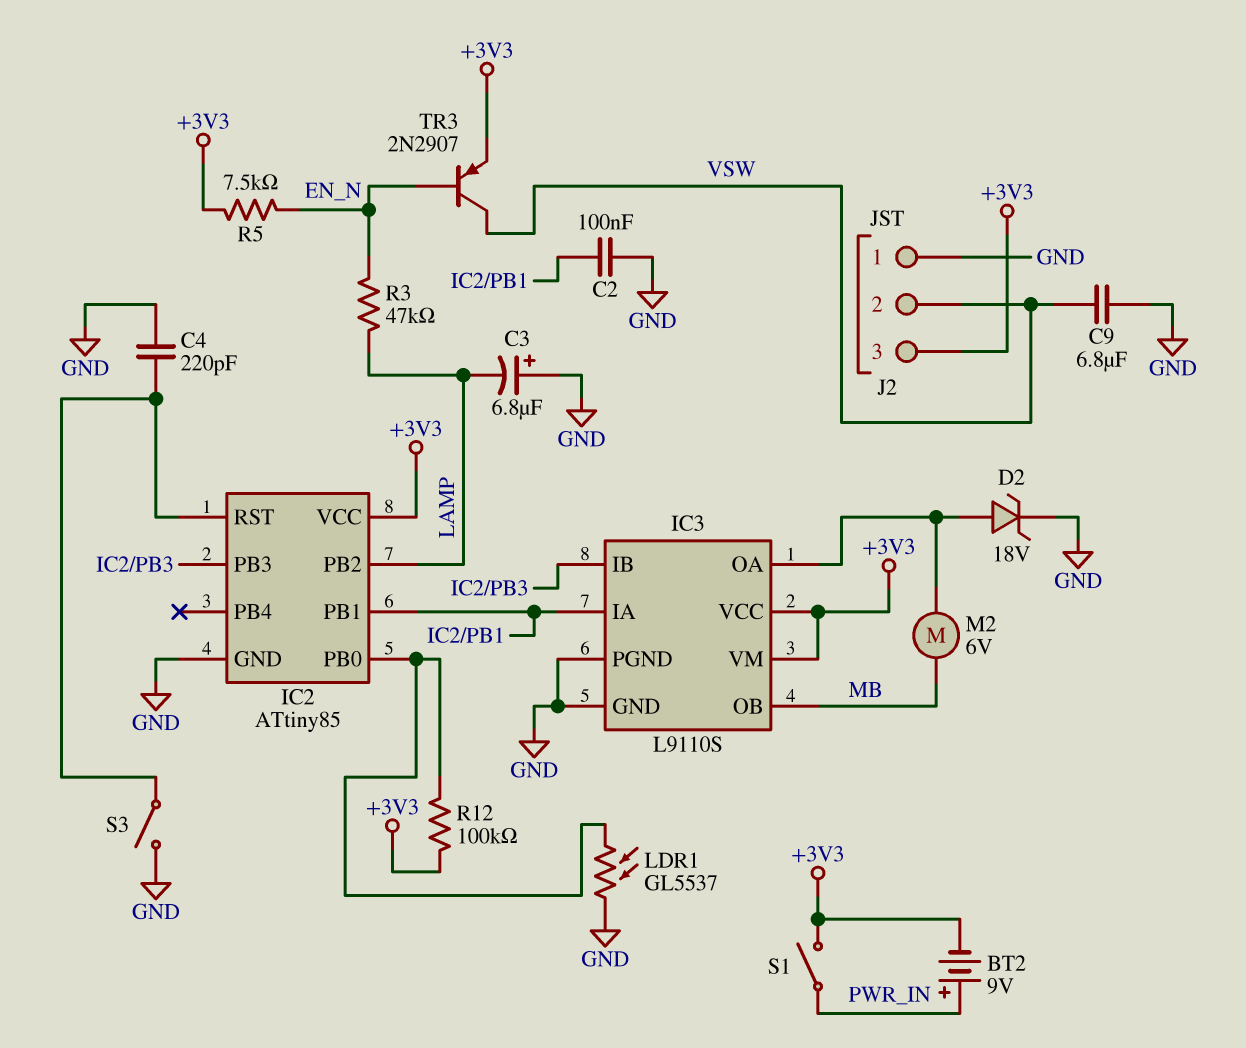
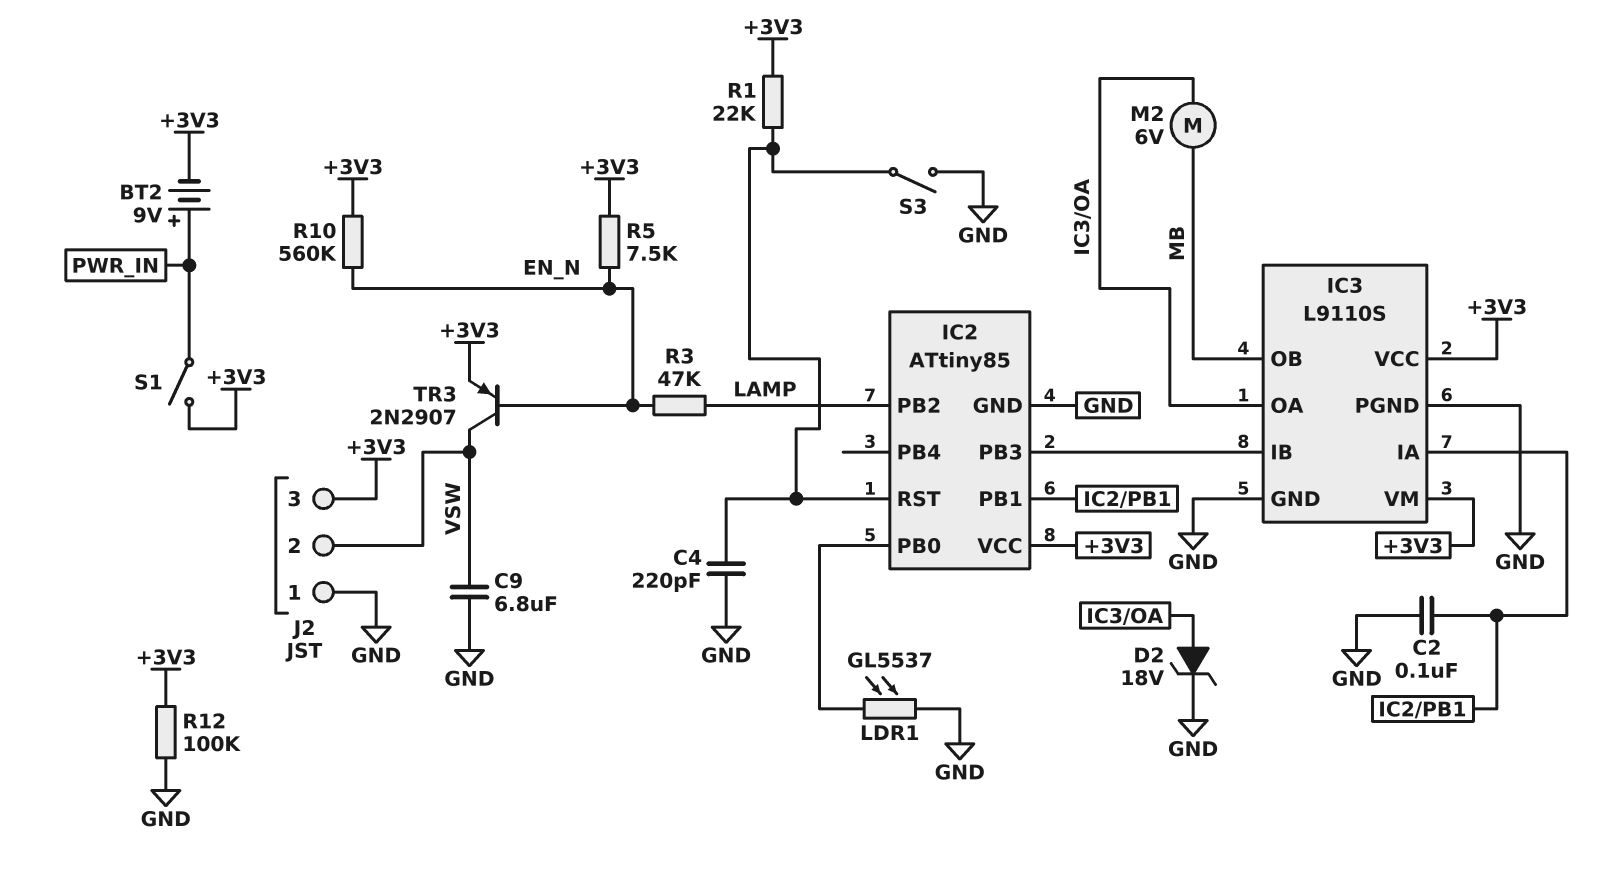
C3: 6.8uF (plus GND, minus LAMP) -> none
R1: none -> 22k (+3V3, IC2/RST)
R10: none -> 560k (+3V3, EN_N)
R12: 100k (+3V3, IC2/PB0) -> 100k (+3V3, GND)

